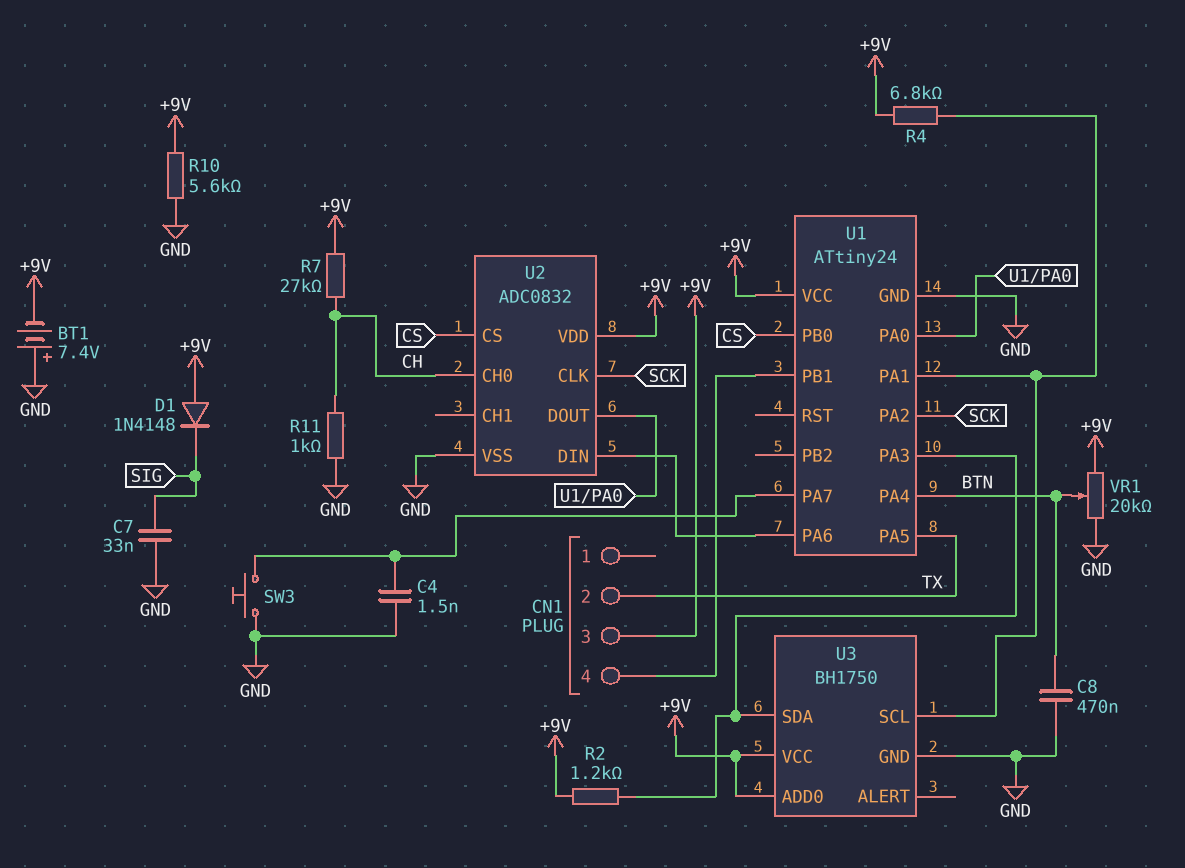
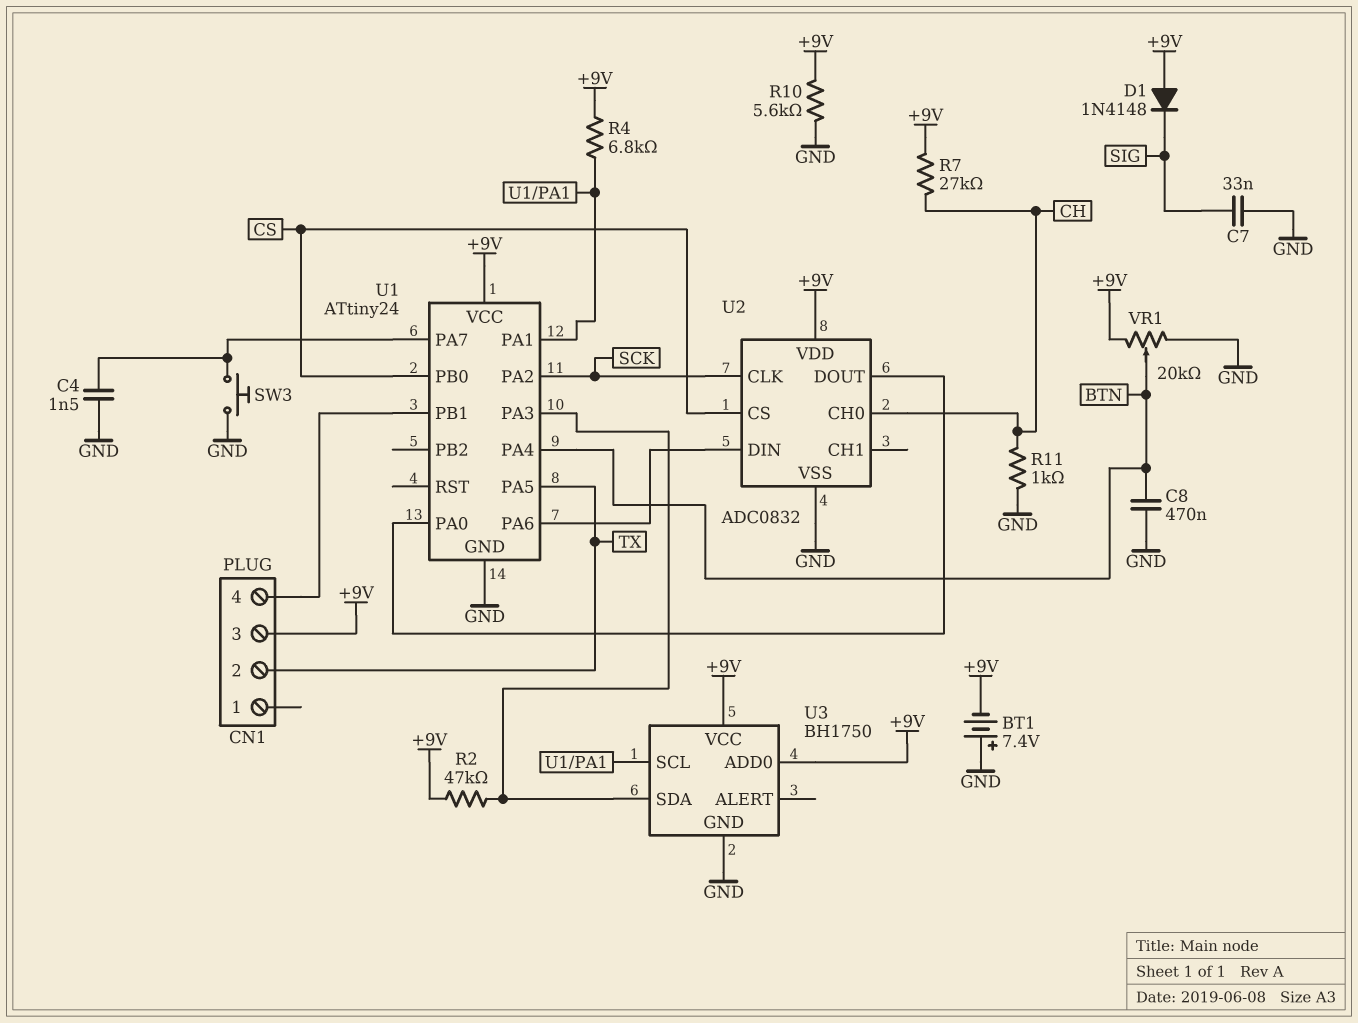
R2: 1.2k (+9V, U1/PA3) -> 47k (+9V, U1/PA3)

